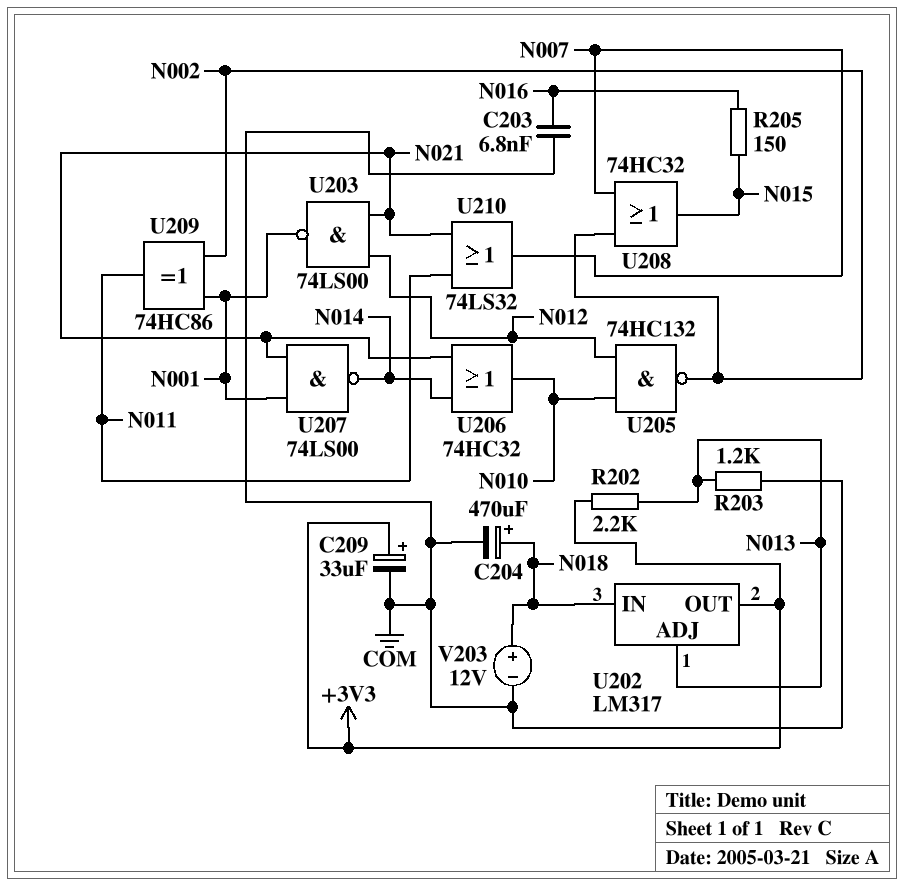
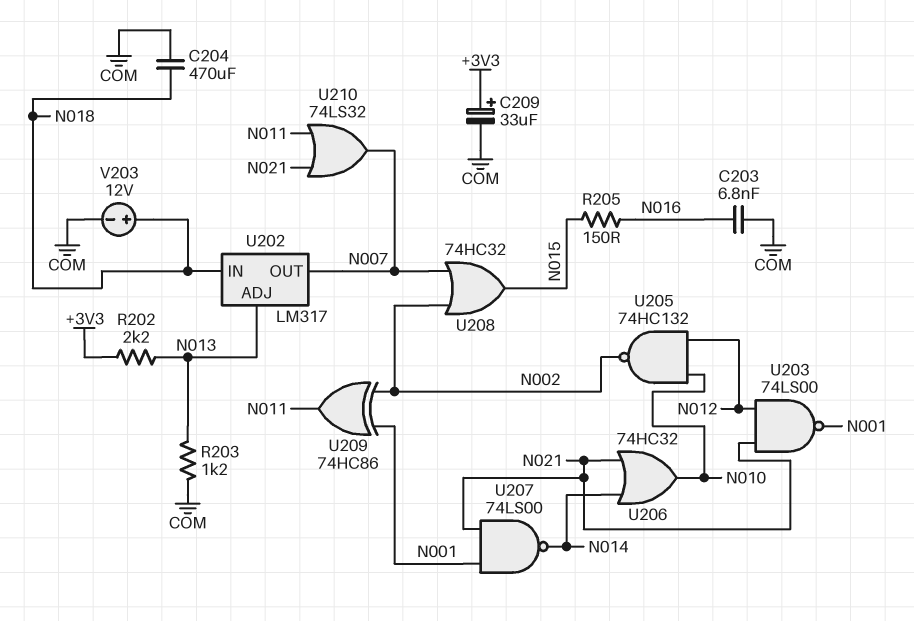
C204: 470uF (plus N018, minus COM) -> 470uF (COM, N018)
U202 pin OUT: +3V3 -> N007

